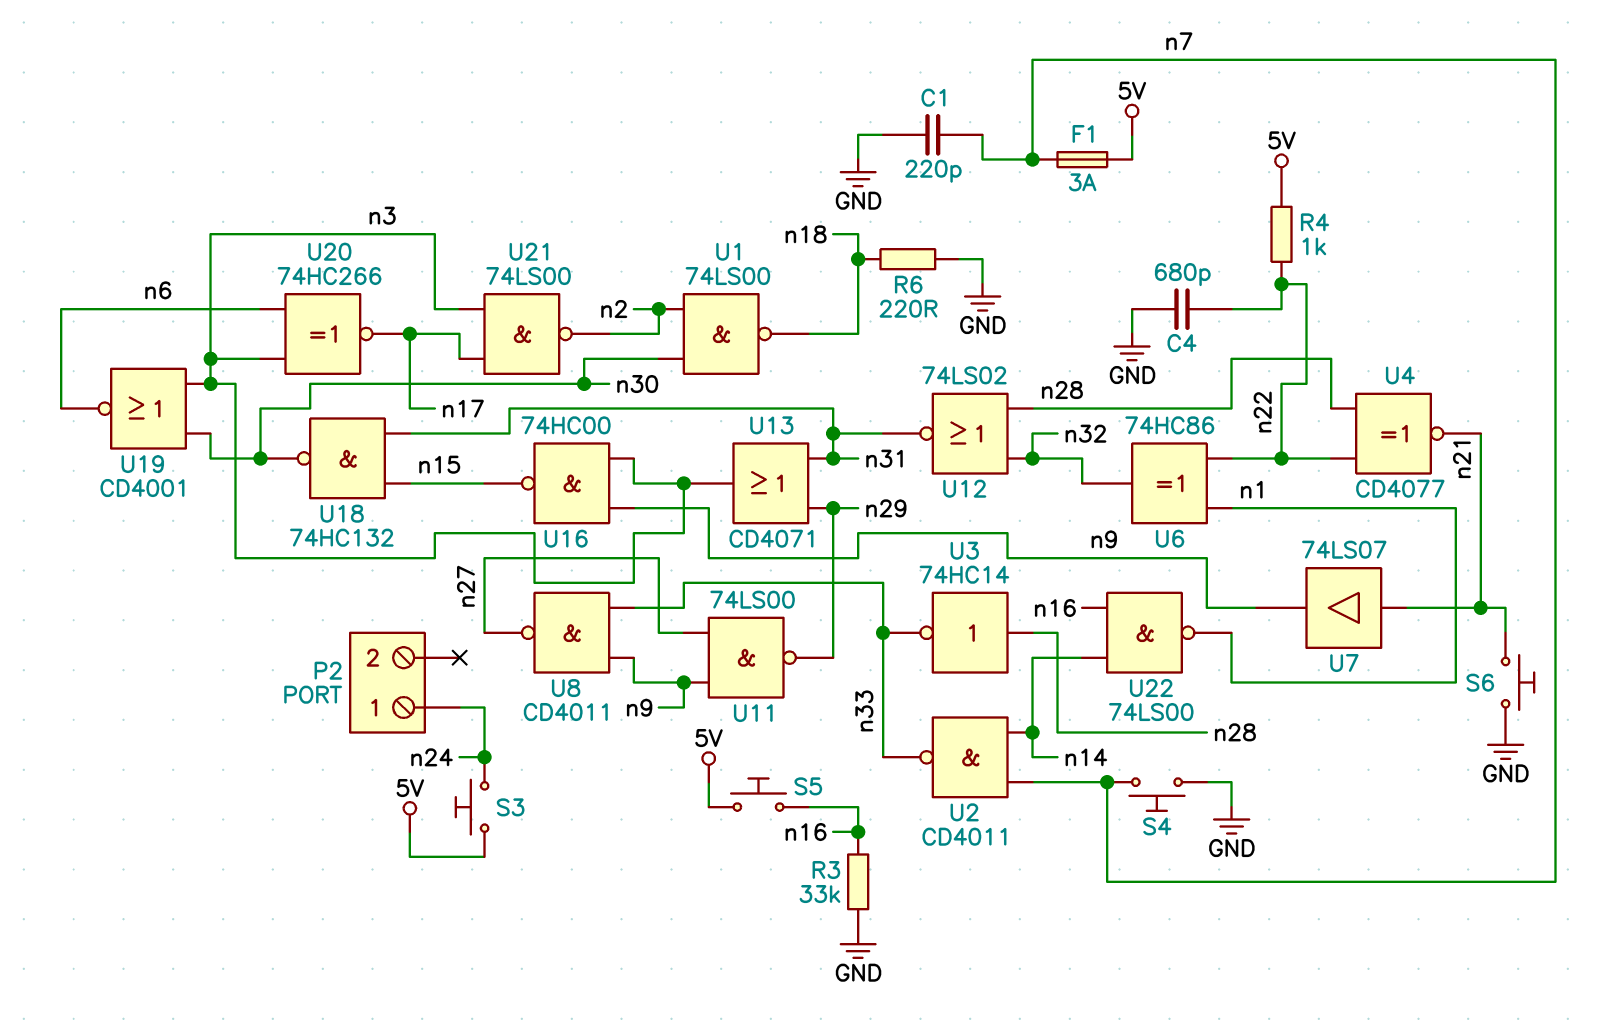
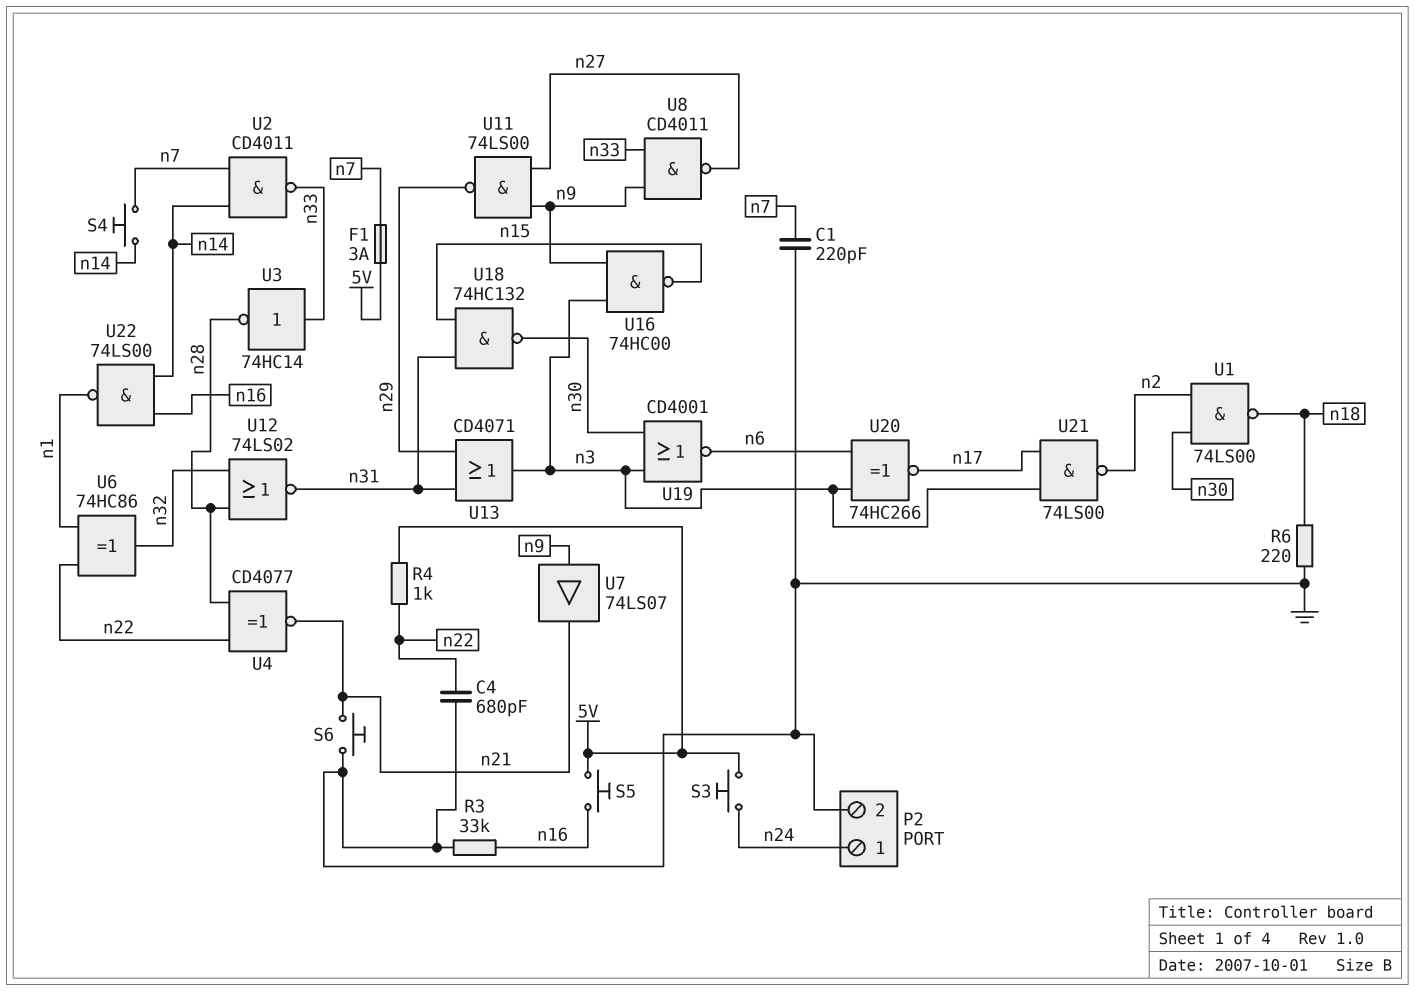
P2 pin 2: none -> GND
S4: button (GND, n7) -> button (n7, n14)
U3: NOT 74HC14 (in n28, out n33) -> NOT 74HC14 (in n33, out n28)
U7: buffer 74LS07 (in n21, out n9) -> buffer 74LS07 (in n9, out n21)

